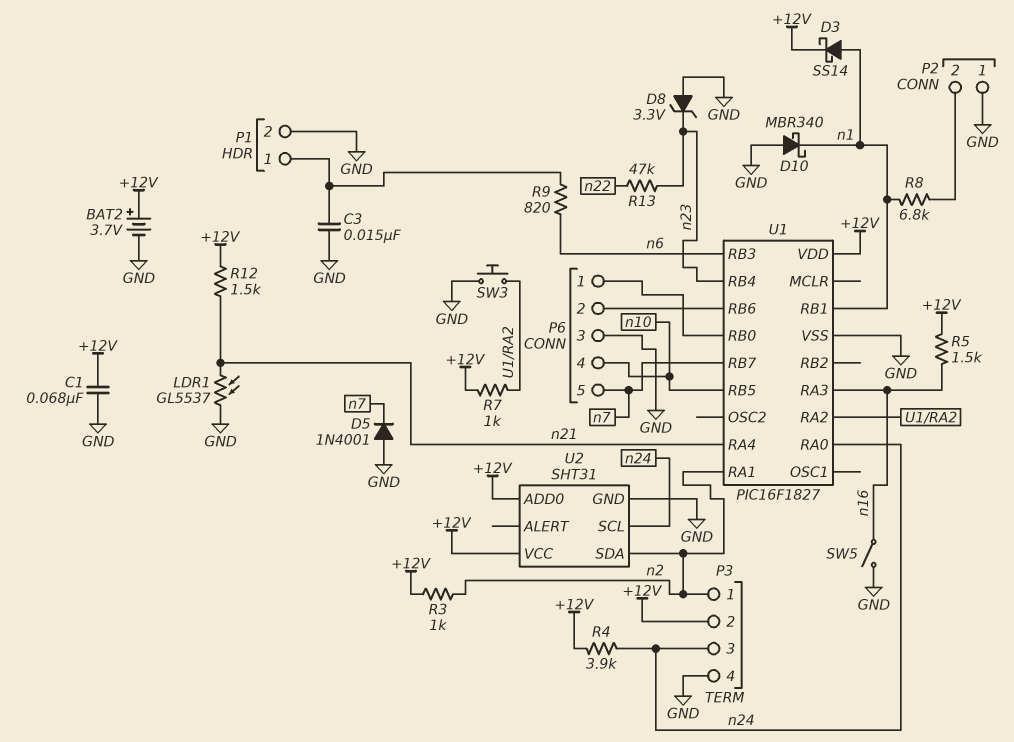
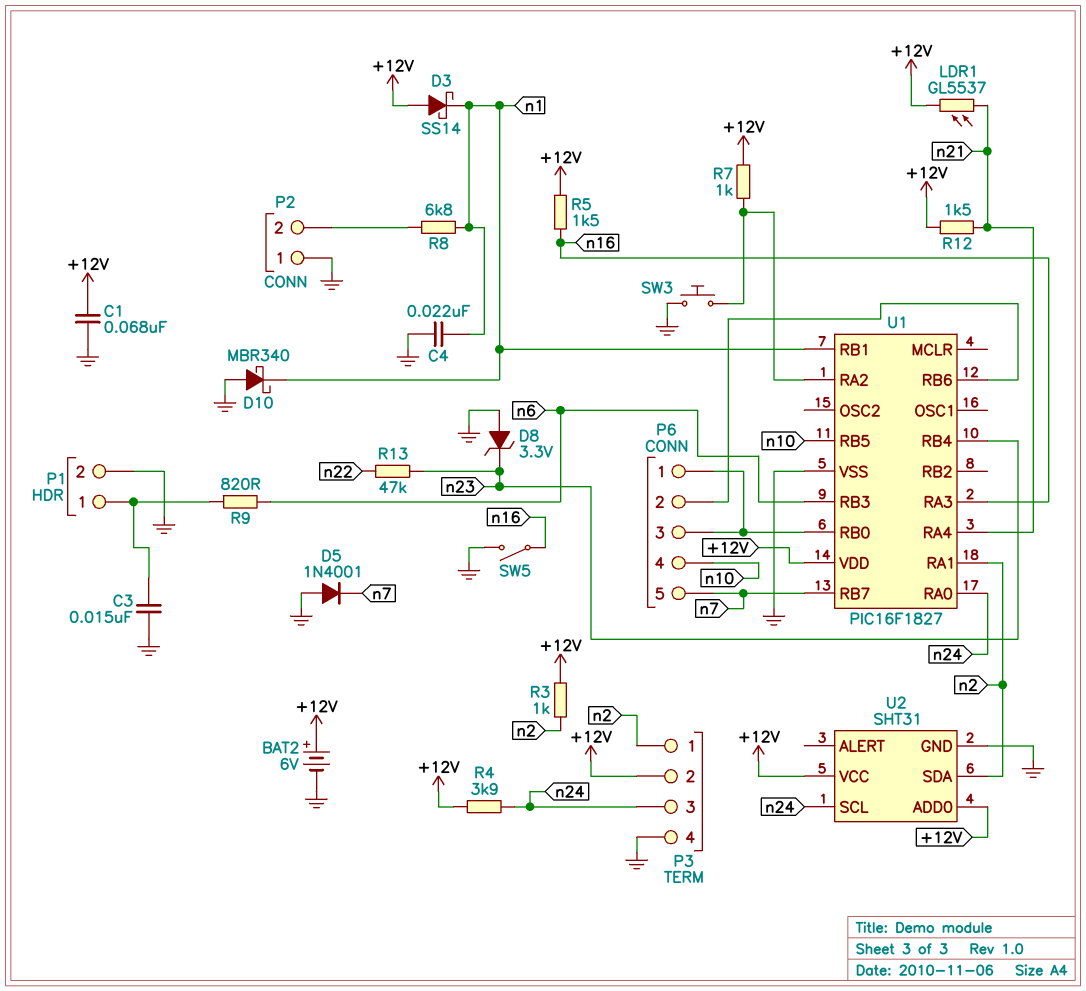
BAT2: 3.7V (plus +12V, minus GND) -> 6V (plus +12V, minus GND)
C4: none -> 22nF (GND, n1)
D3: schottky SS14 (A n1, K +12V) -> schottky SS14 (A +12V, K n1)
LDR1: GL5537 (GND, n21) -> GL5537 (+12V, n21)
P6 pin 3: GND -> P6/1

